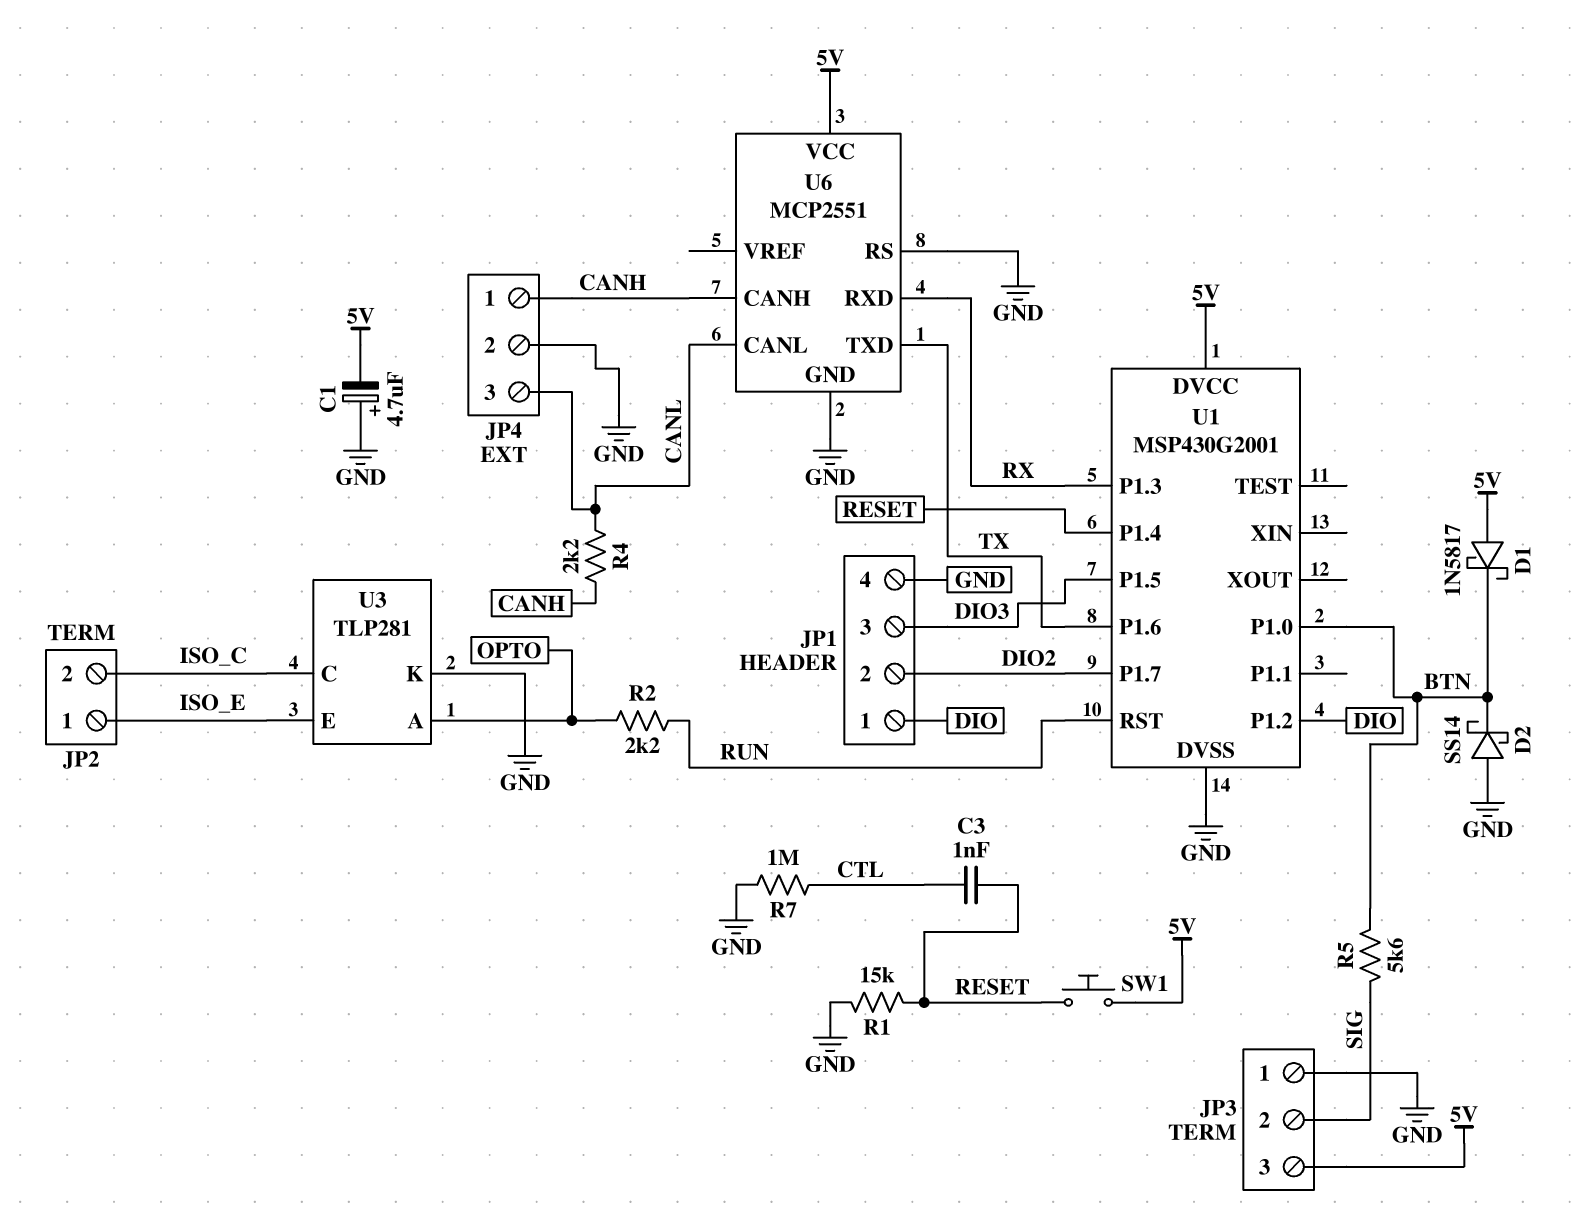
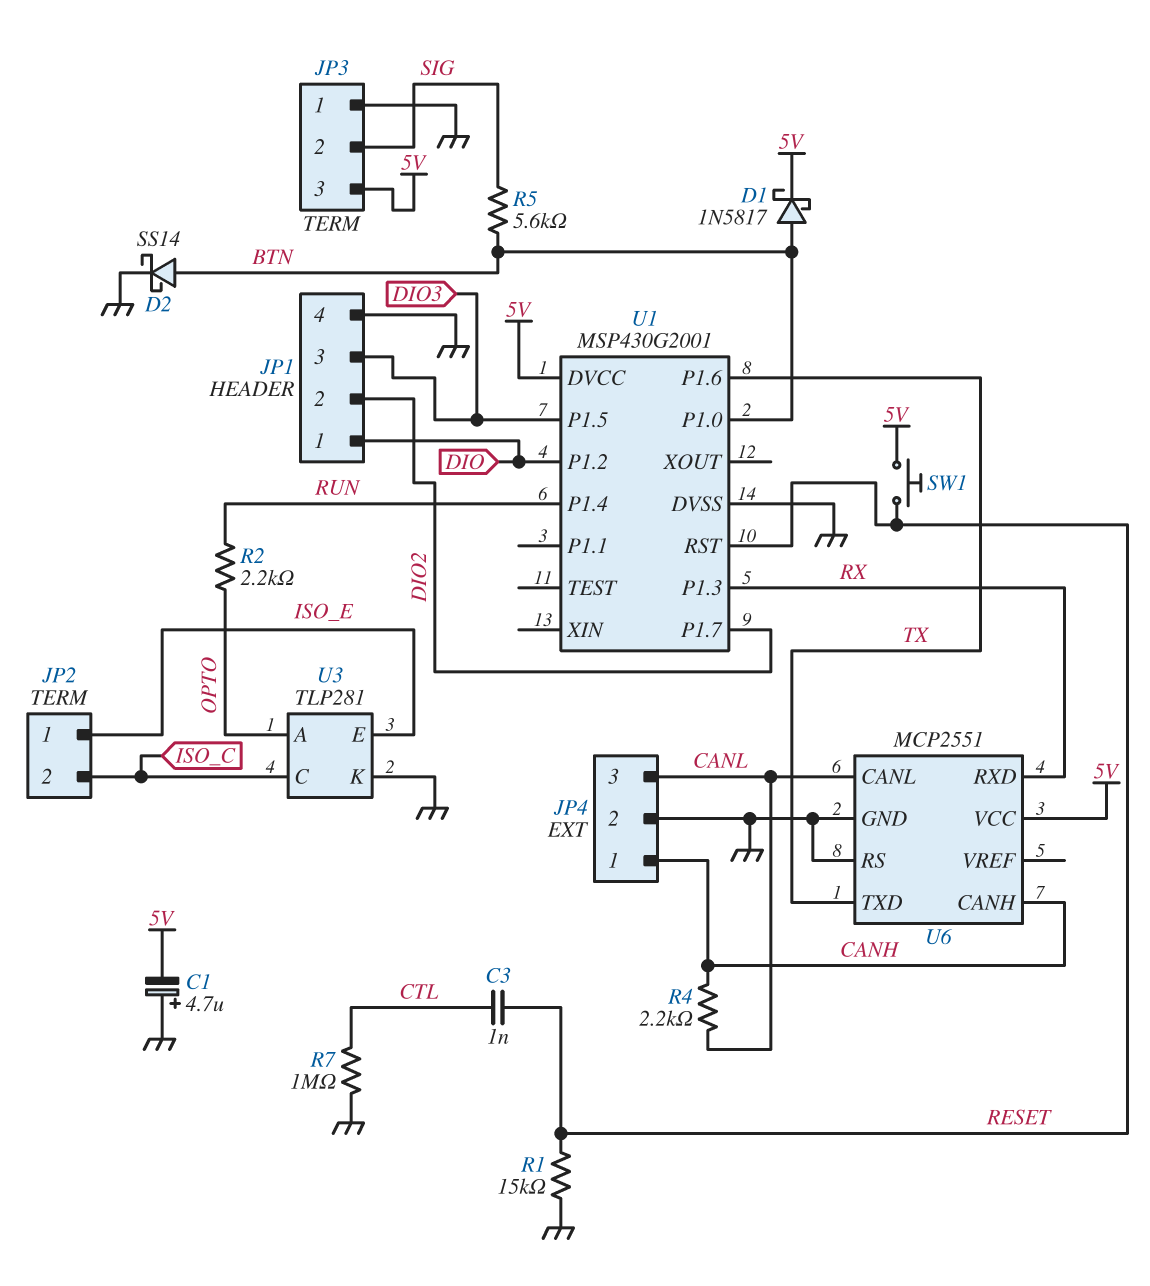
D1: schottky 1N5817 (A 5V, K BTN) -> schottky 1N5817 (A BTN, K 5V)
D2: schottky SS14 (A GND, K BTN) -> schottky SS14 (A BTN, K GND)
U1 pin P1.4: RESET -> RUN
U1 pin RST: RUN -> RESET

